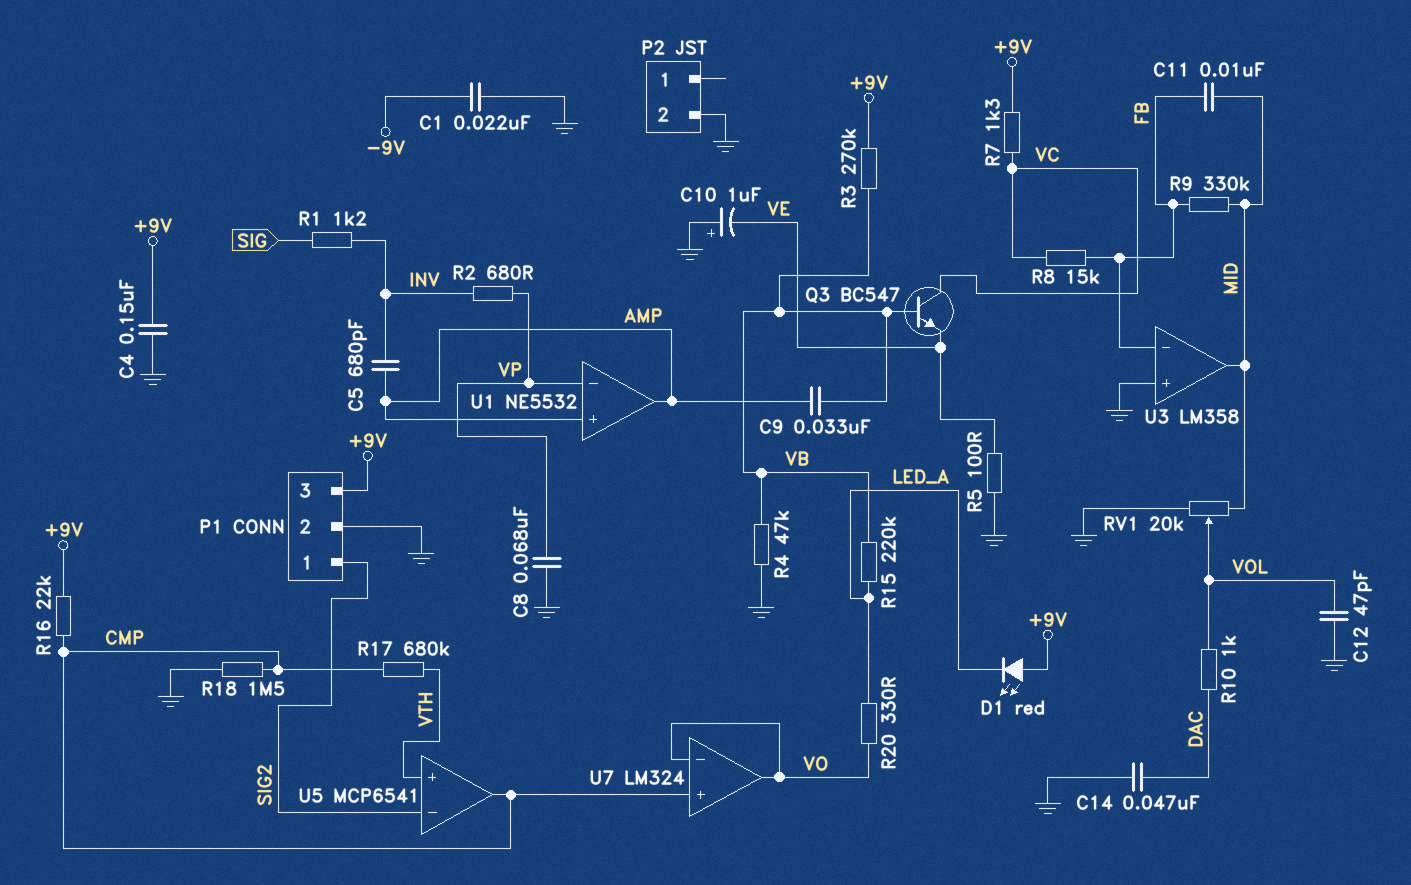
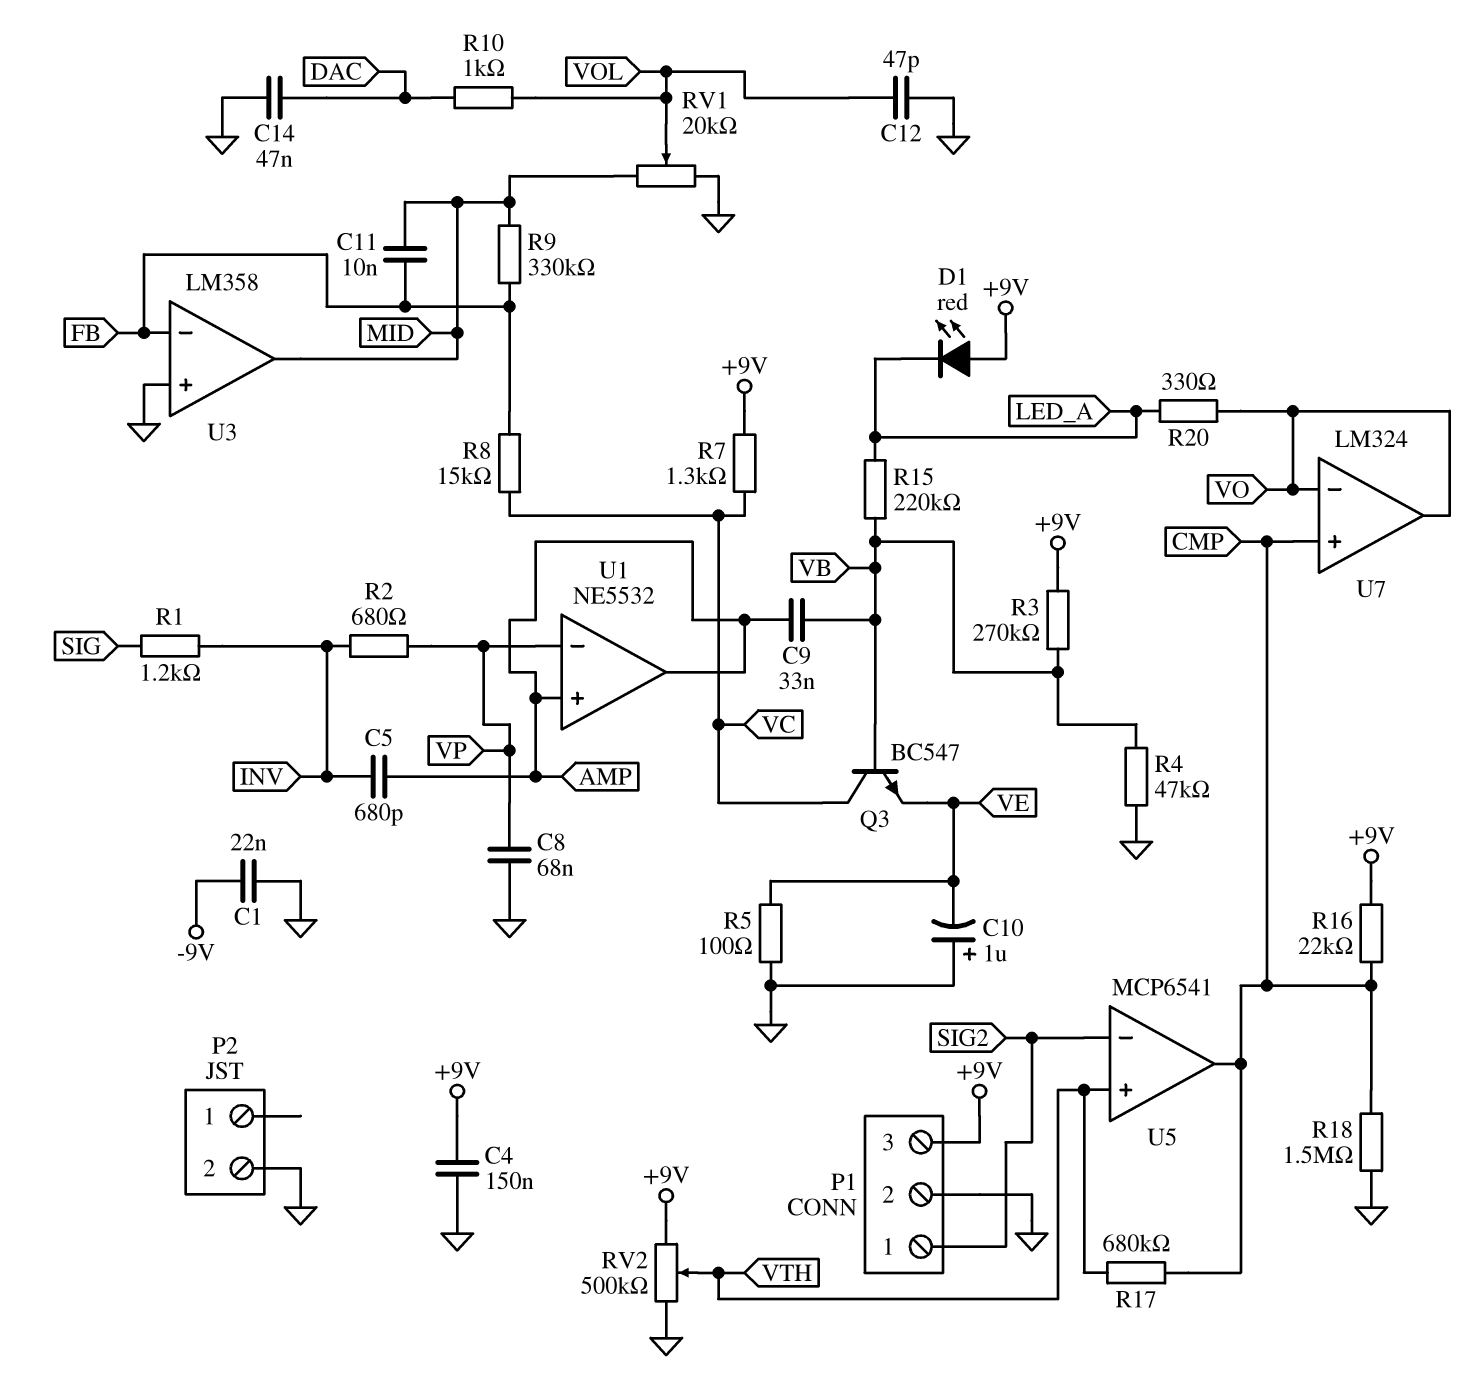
RV2: none -> 500k (+9V, GND, wiper VTH)

